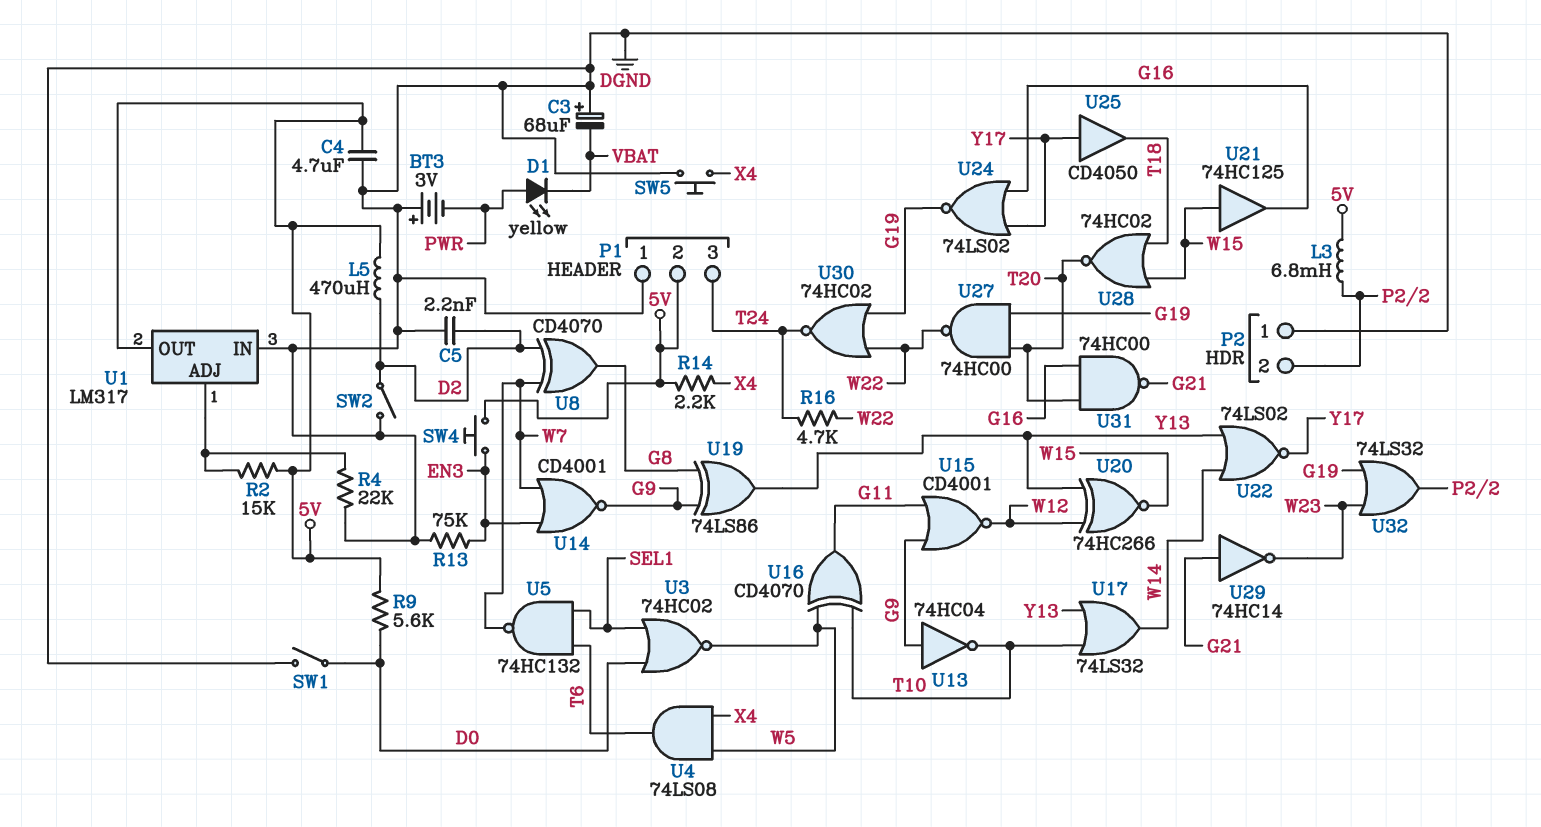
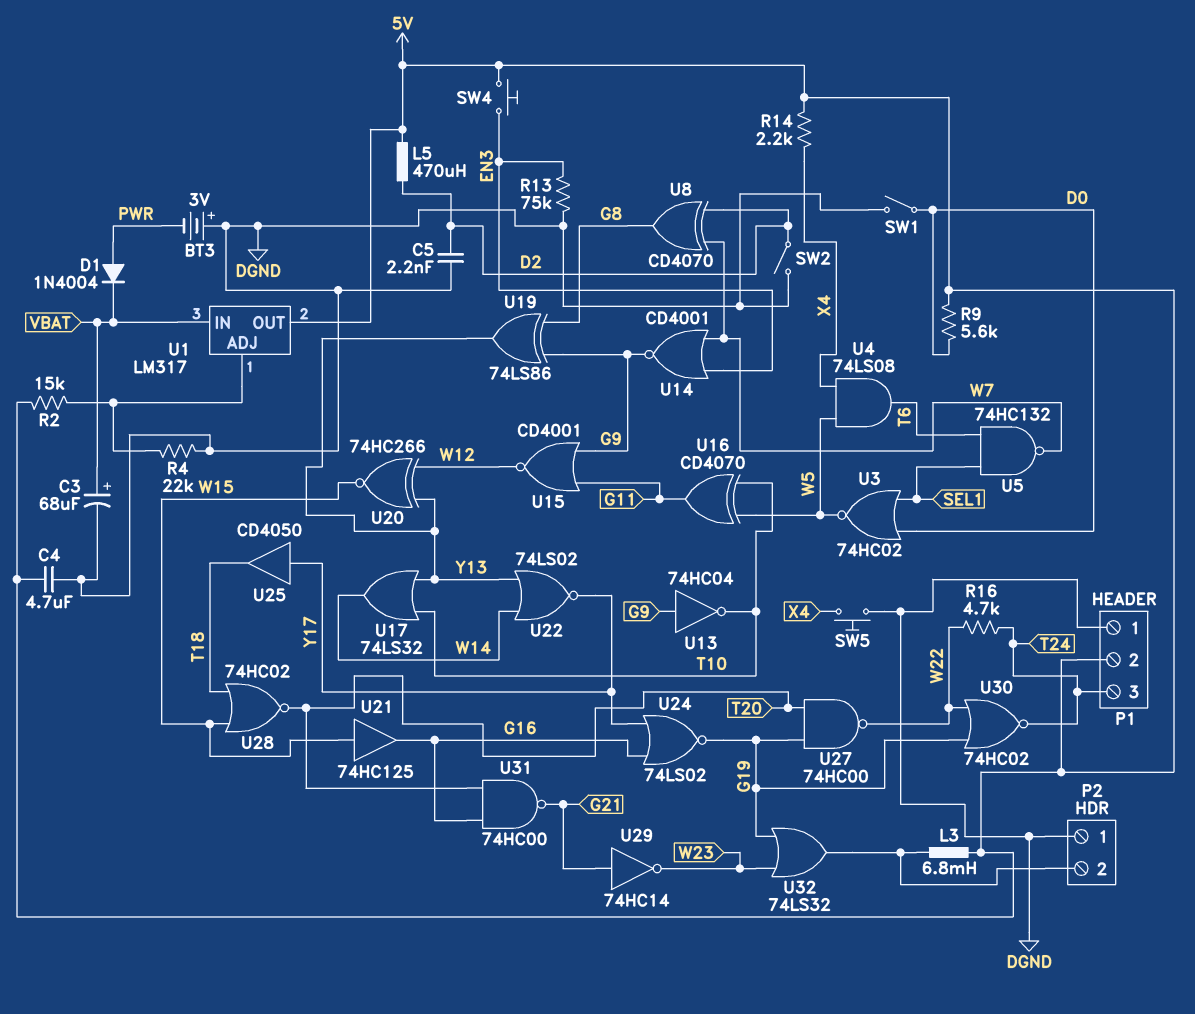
C3: 68uF (plus DGND, minus VBAT) -> 68uF (plus VBAT, minus DGND)
D1: LED yellow (A PWR, K VBAT) -> diode 1N4004 (A PWR, K VBAT)
U1 pin IN: DGND -> VBAT

